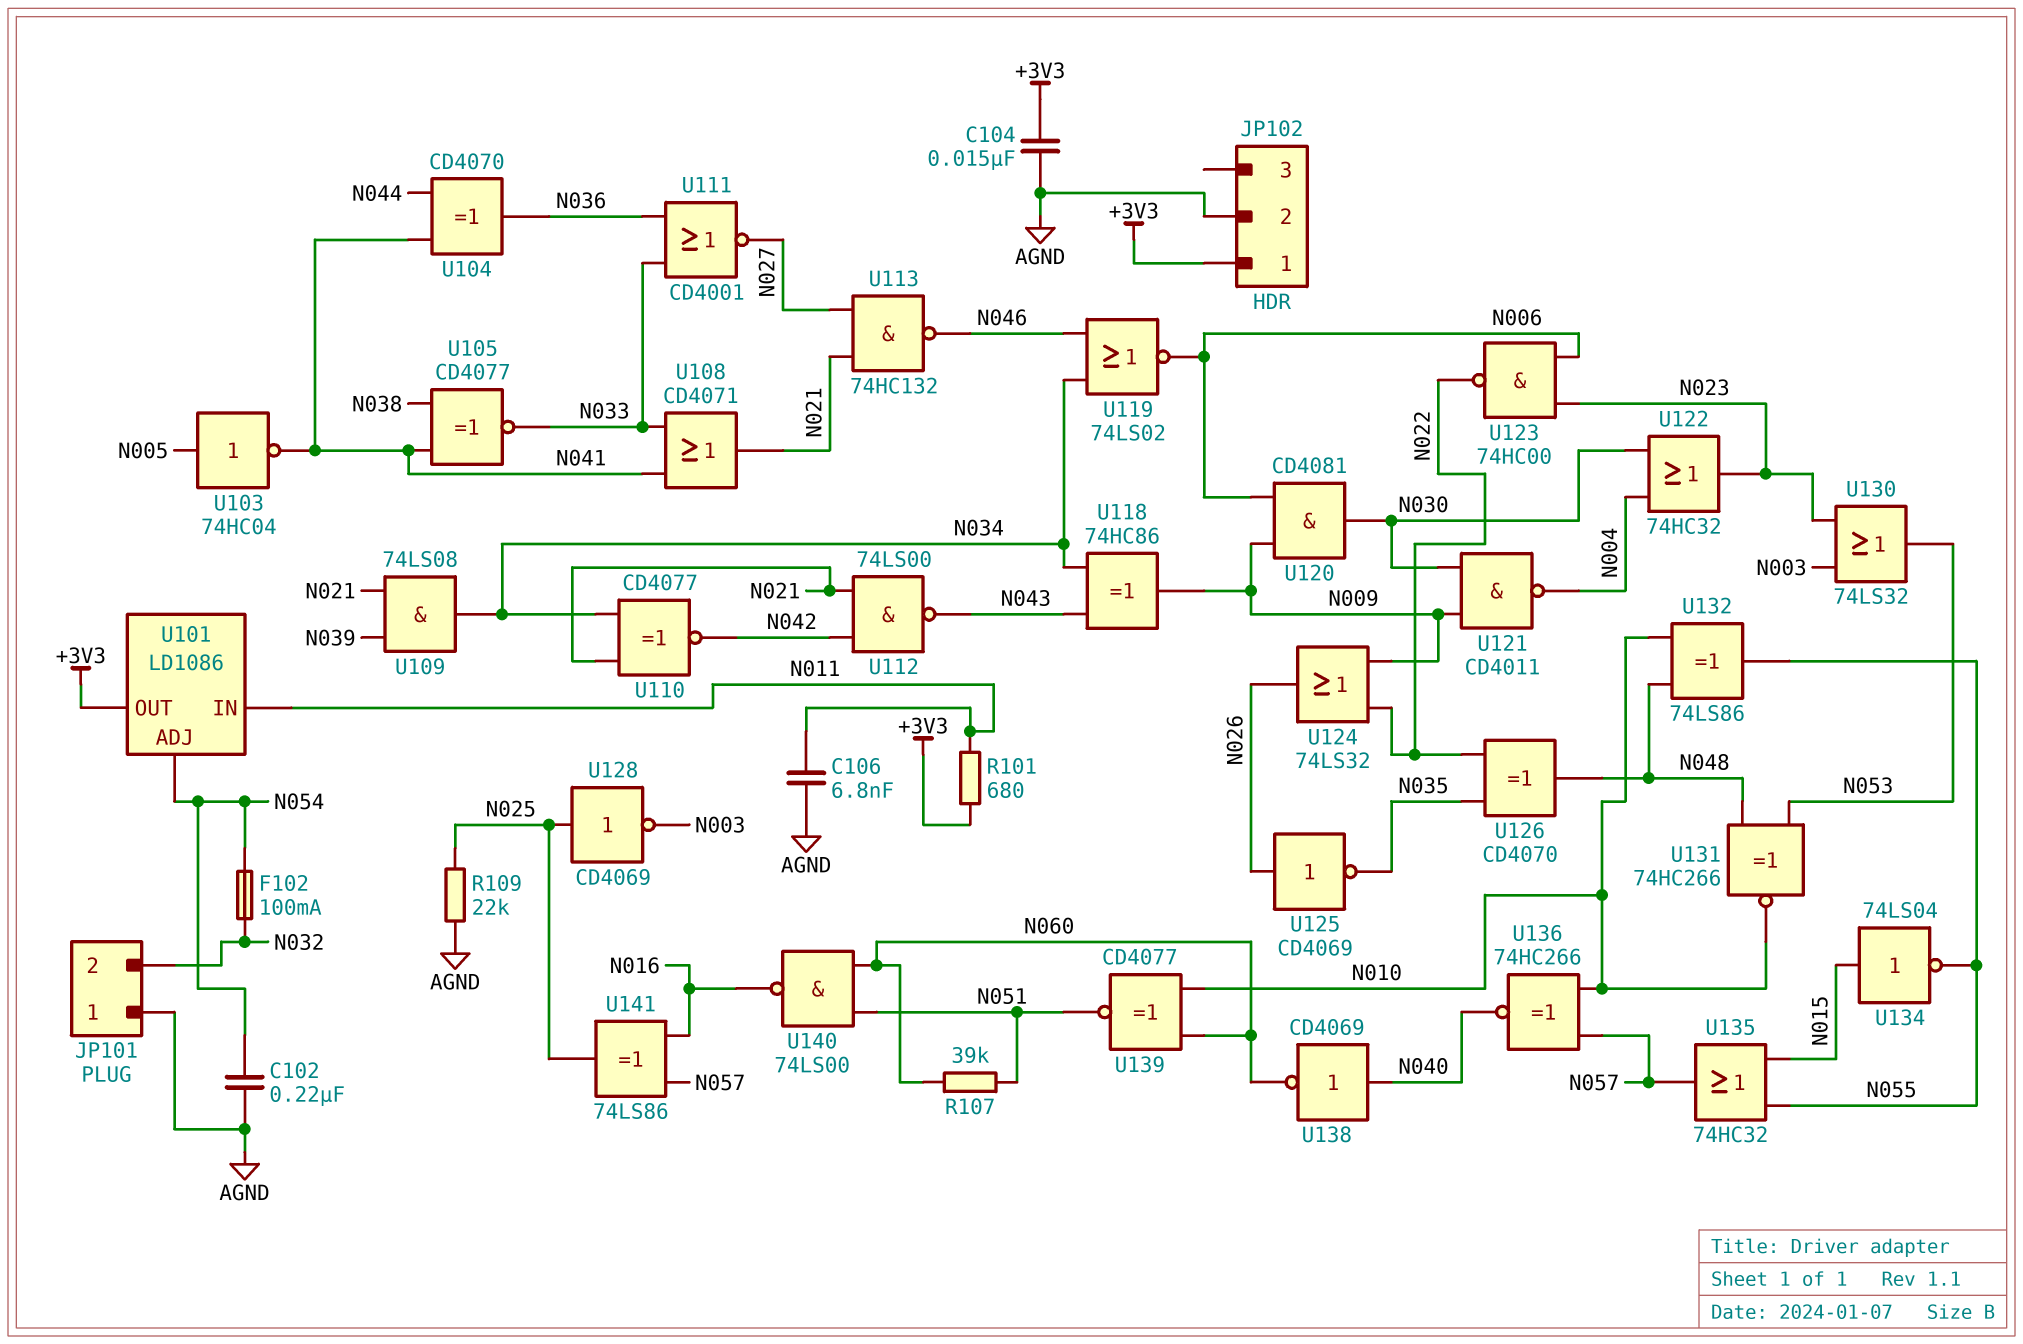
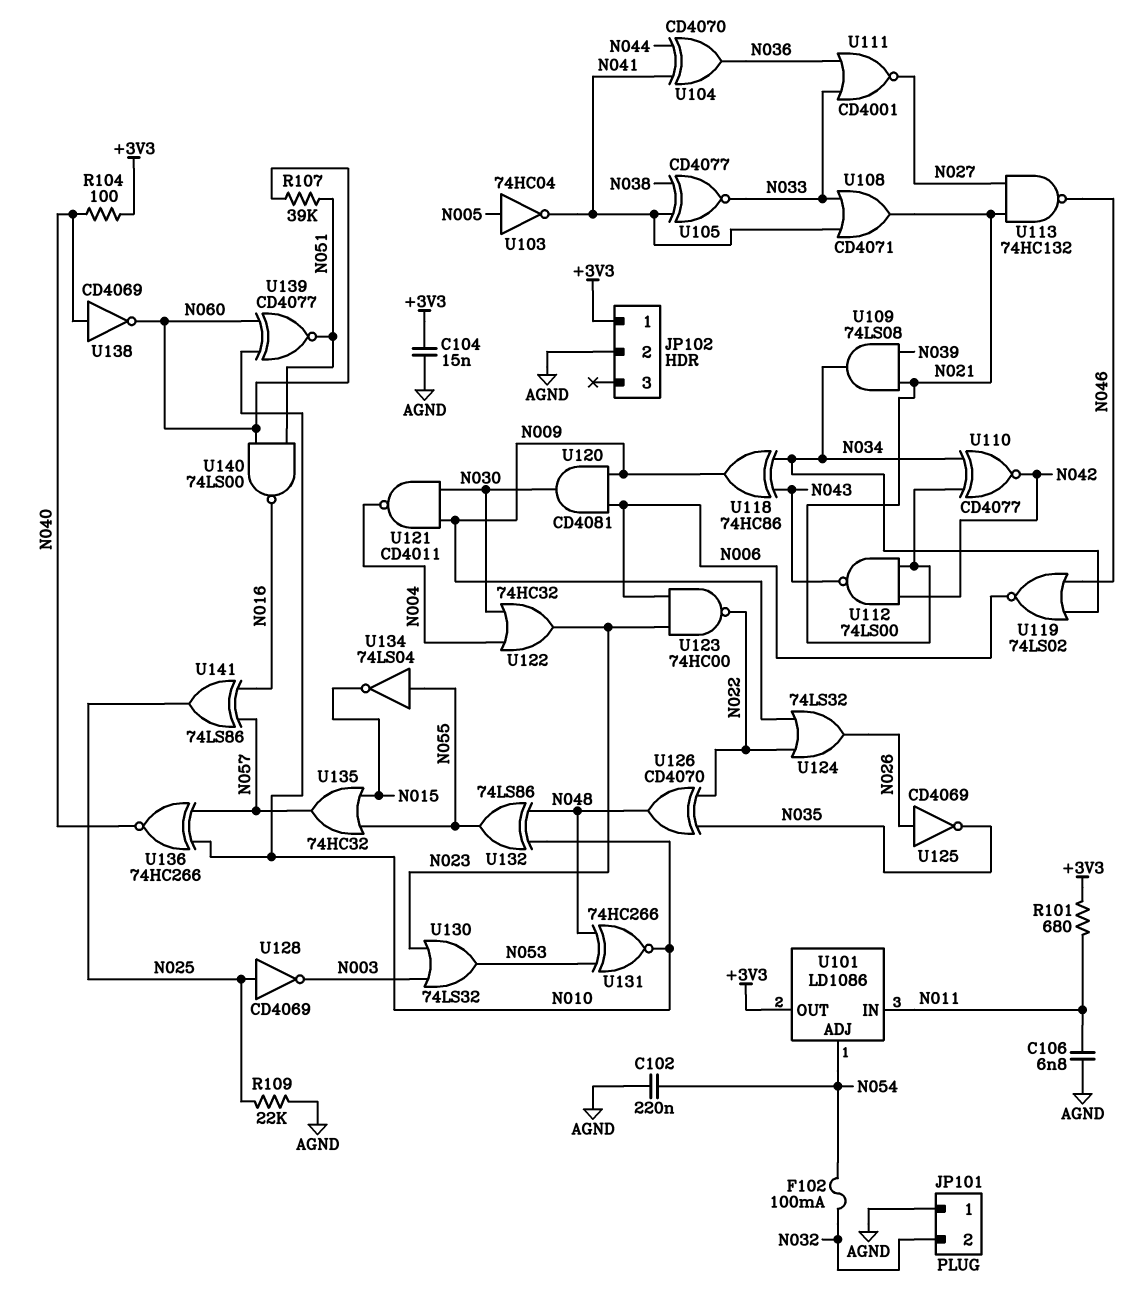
R104: none -> 100 (+3V3, N040)
U134: NOT 74LS04 (in N015, out N055) -> NOT 74LS04 (in N055, out N015)

